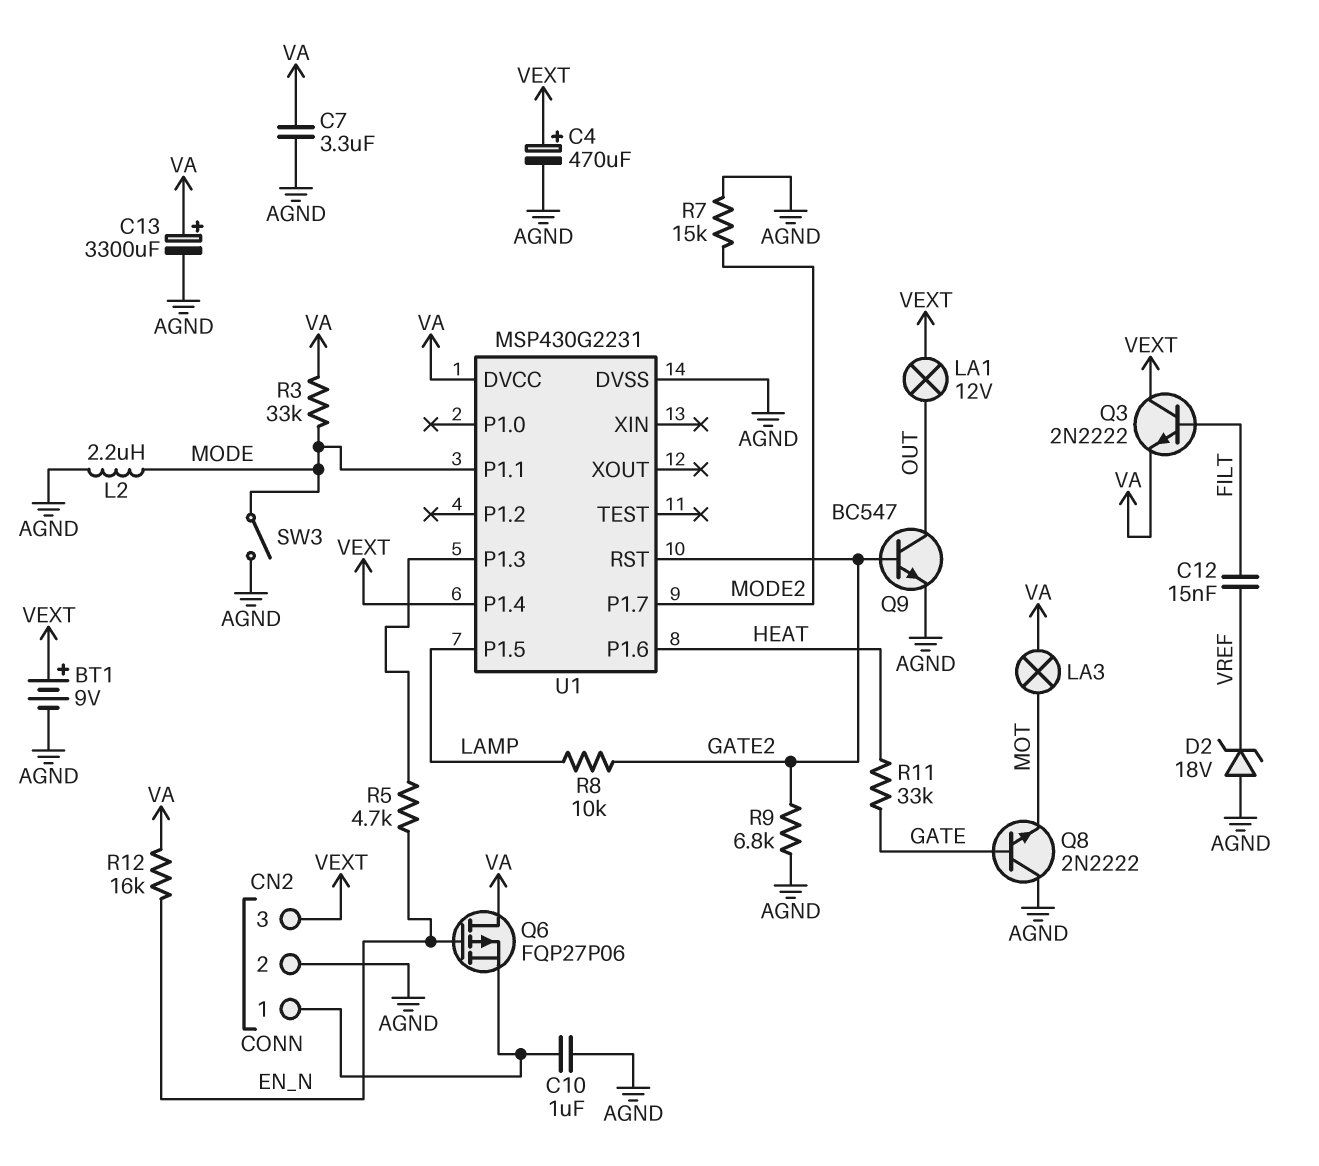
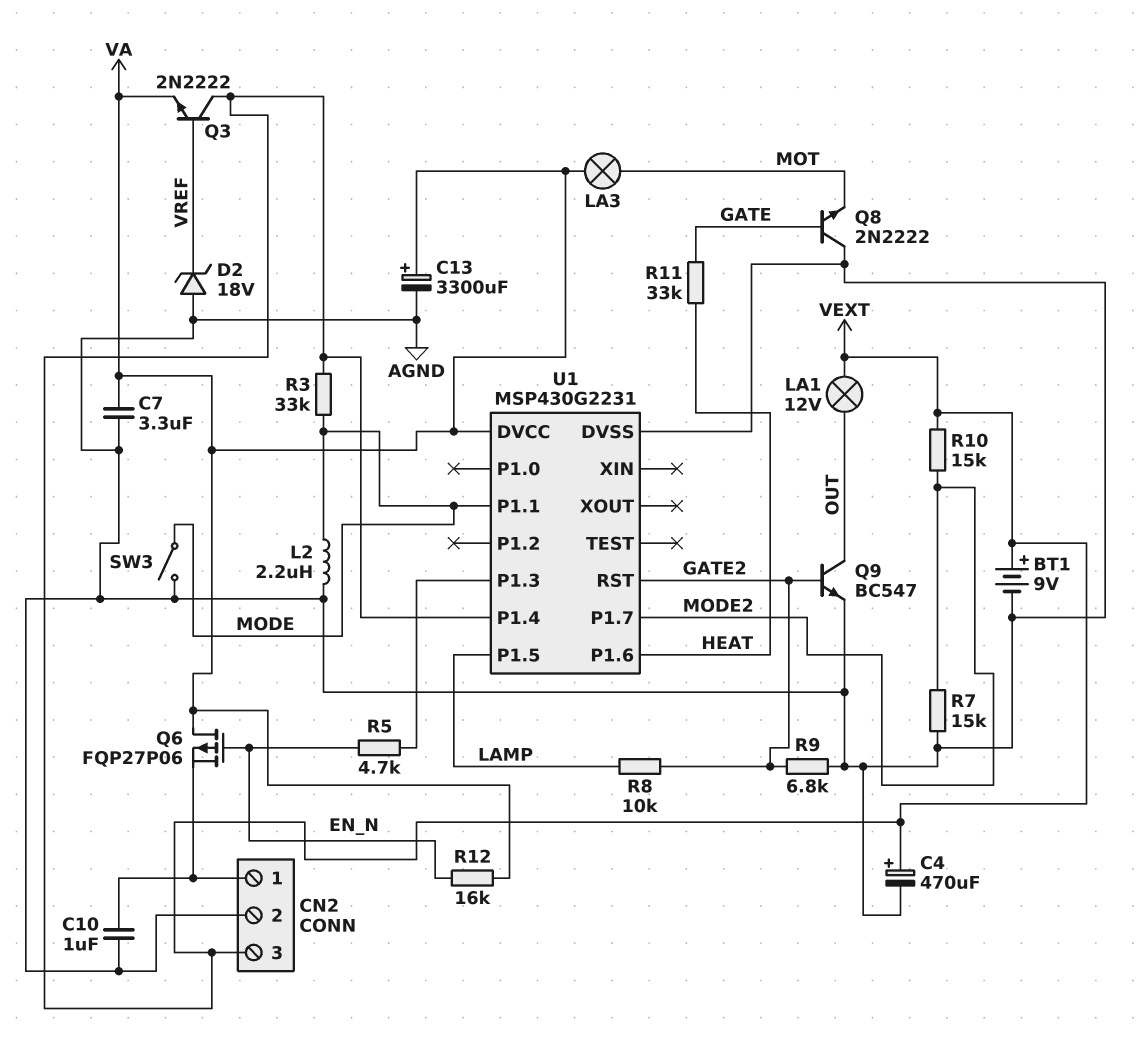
C12: 15nF (FILT, VREF) -> none
Q3: NPN 2N2222 (B FILT, C VEXT, E VA) -> NPN 2N2222 (B VREF, C VEXT, E VA)
R3: 33k (MODE, VA) -> 33k (MODE, VEXT)
R10: none -> 15k (MODE2, VEXT)

